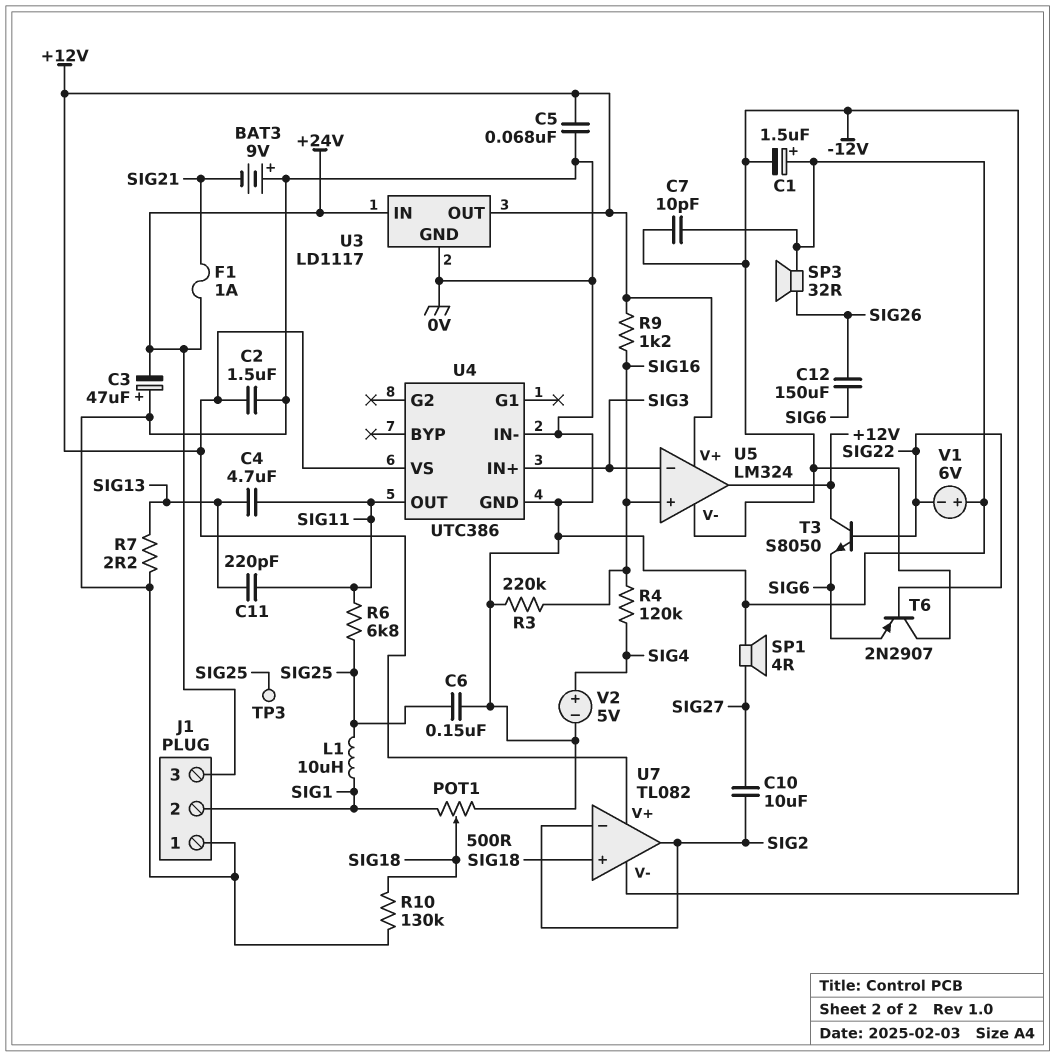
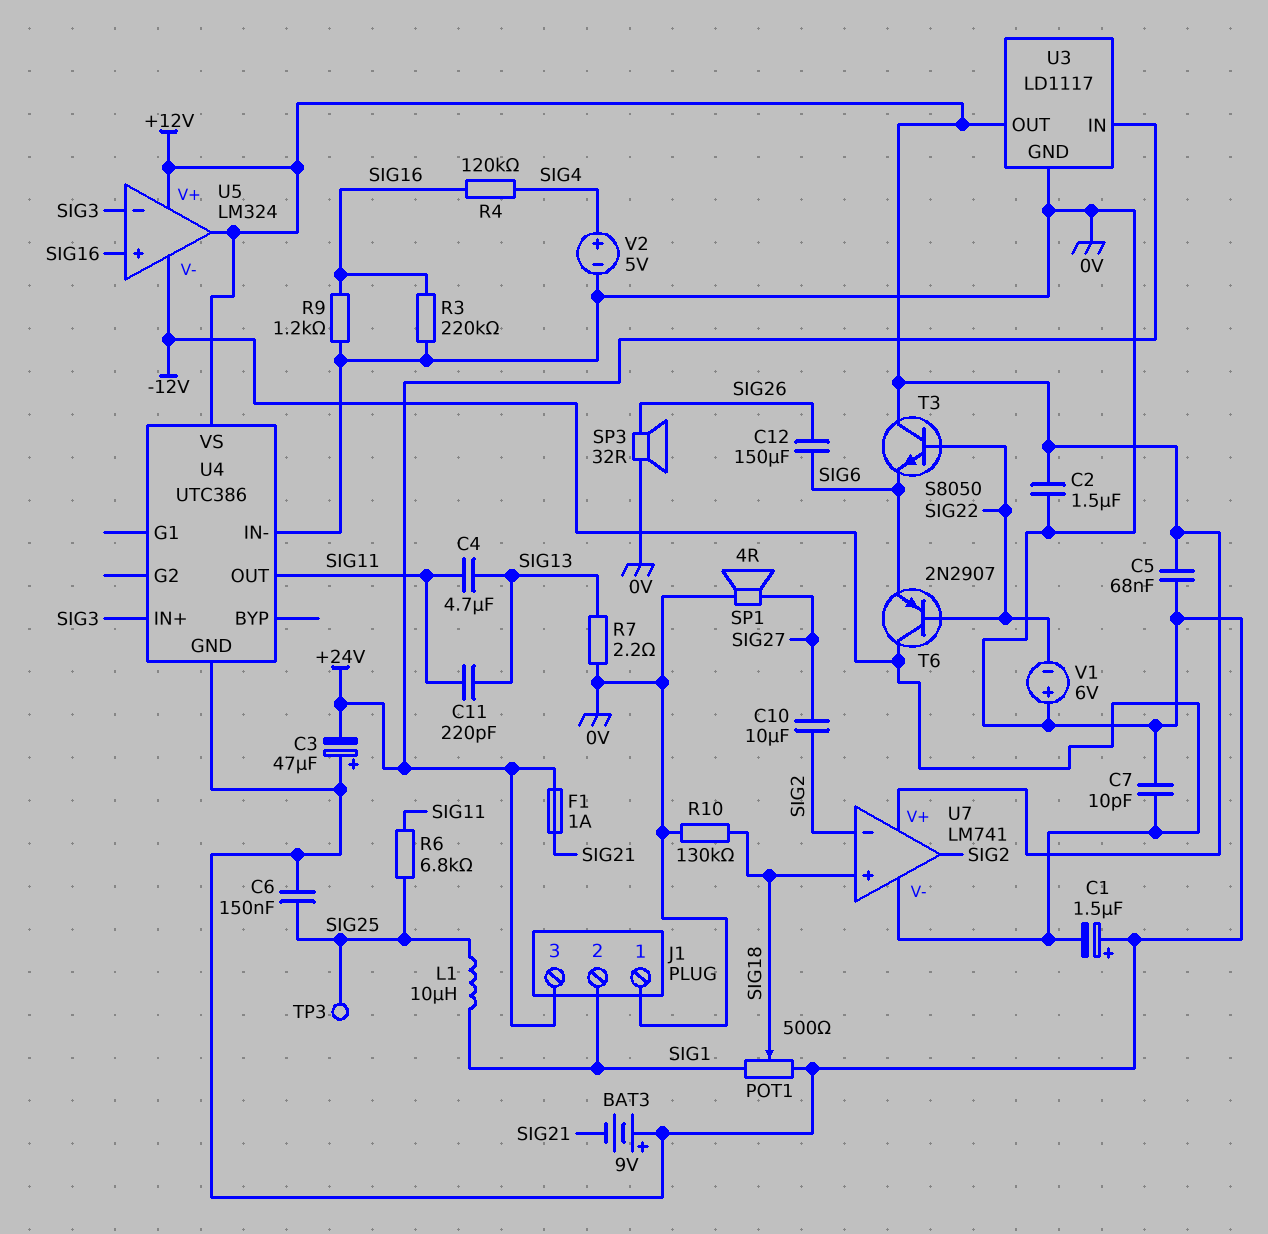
R9: 1.2k (+12V, SIG16) -> 1.2k (0V, SIG16)
U7: TL082 -> LM741

